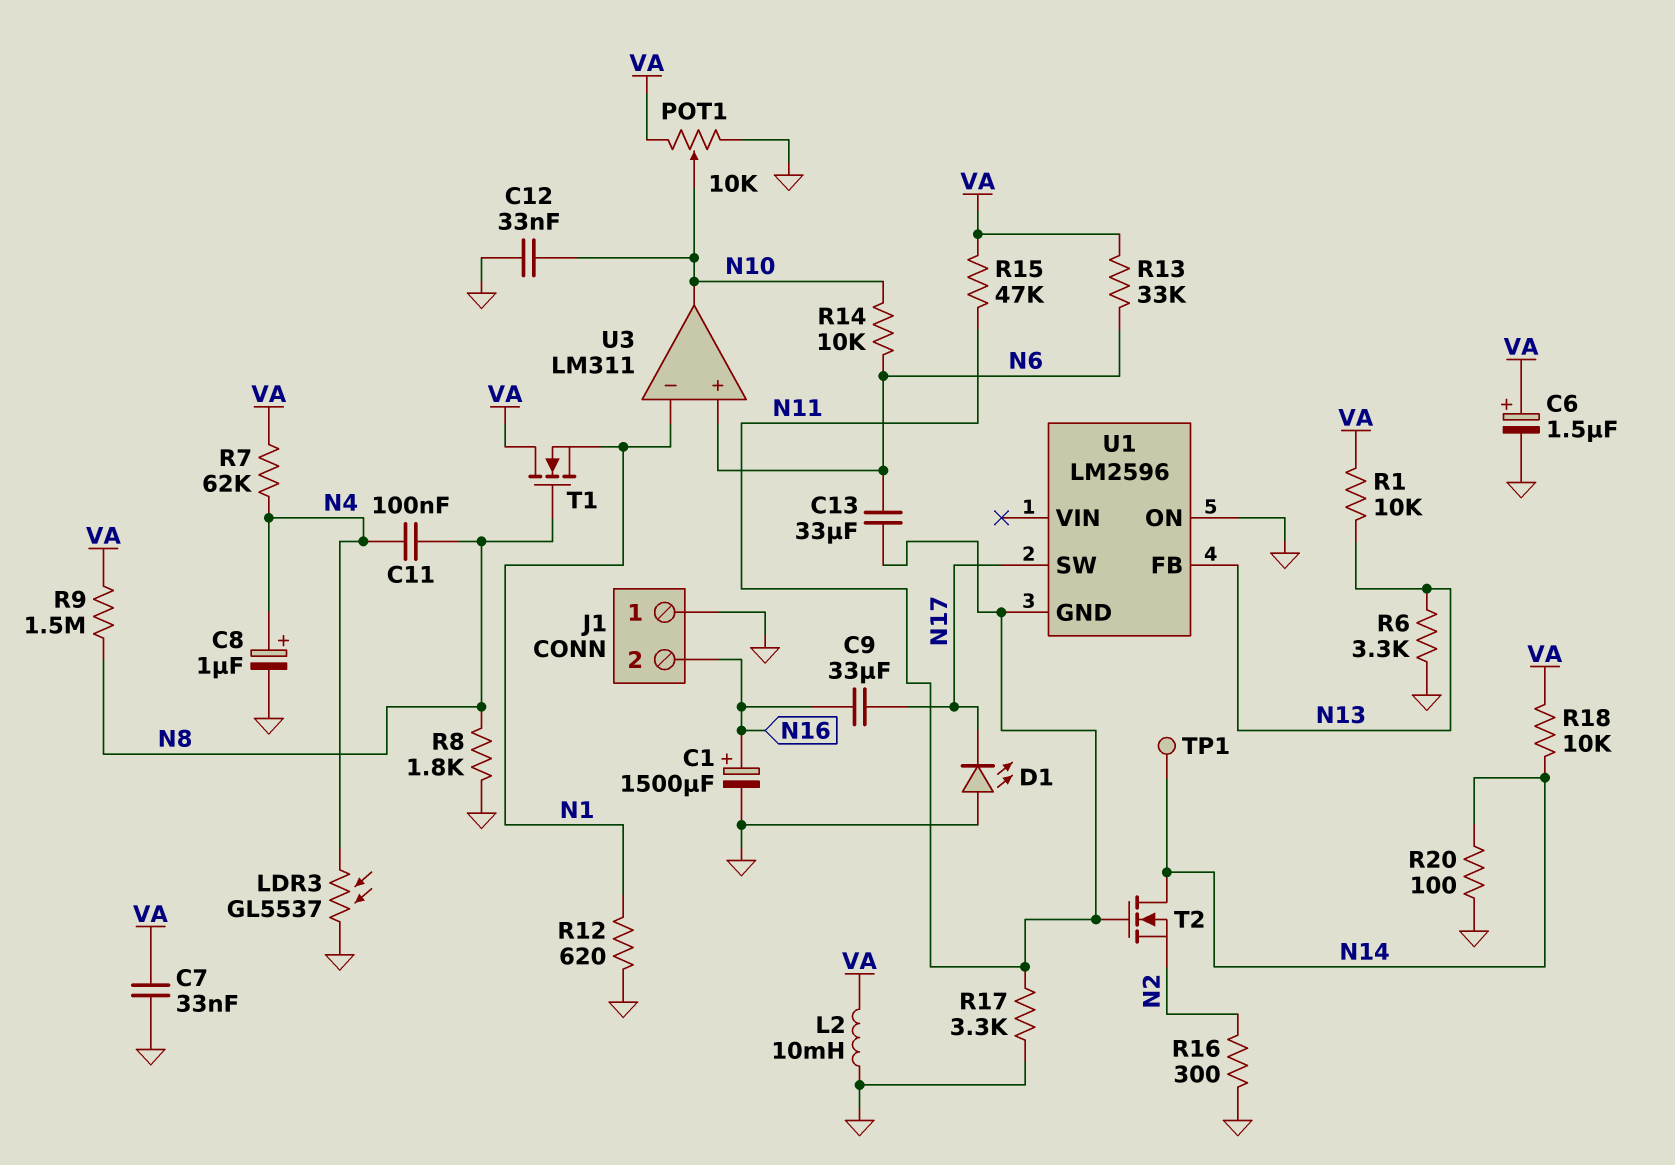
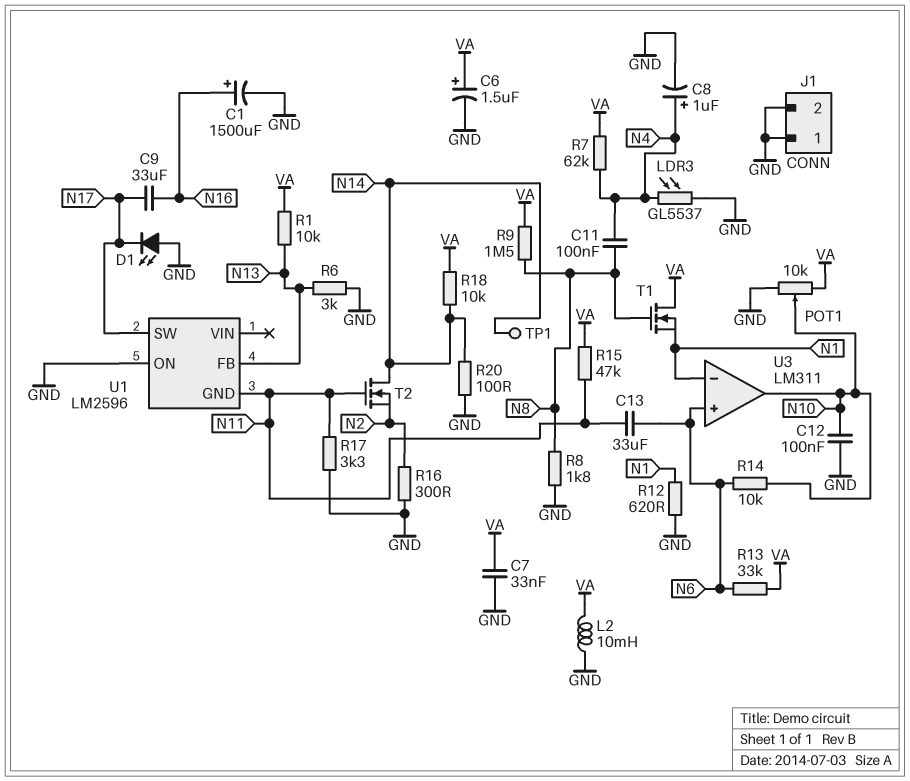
C12: 33nF (GND, N10) -> 100nF (GND, N10)
J1 pin 2: N16 -> GND
R6: 3.3k (GND, N13) -> 3k (GND, N13)

